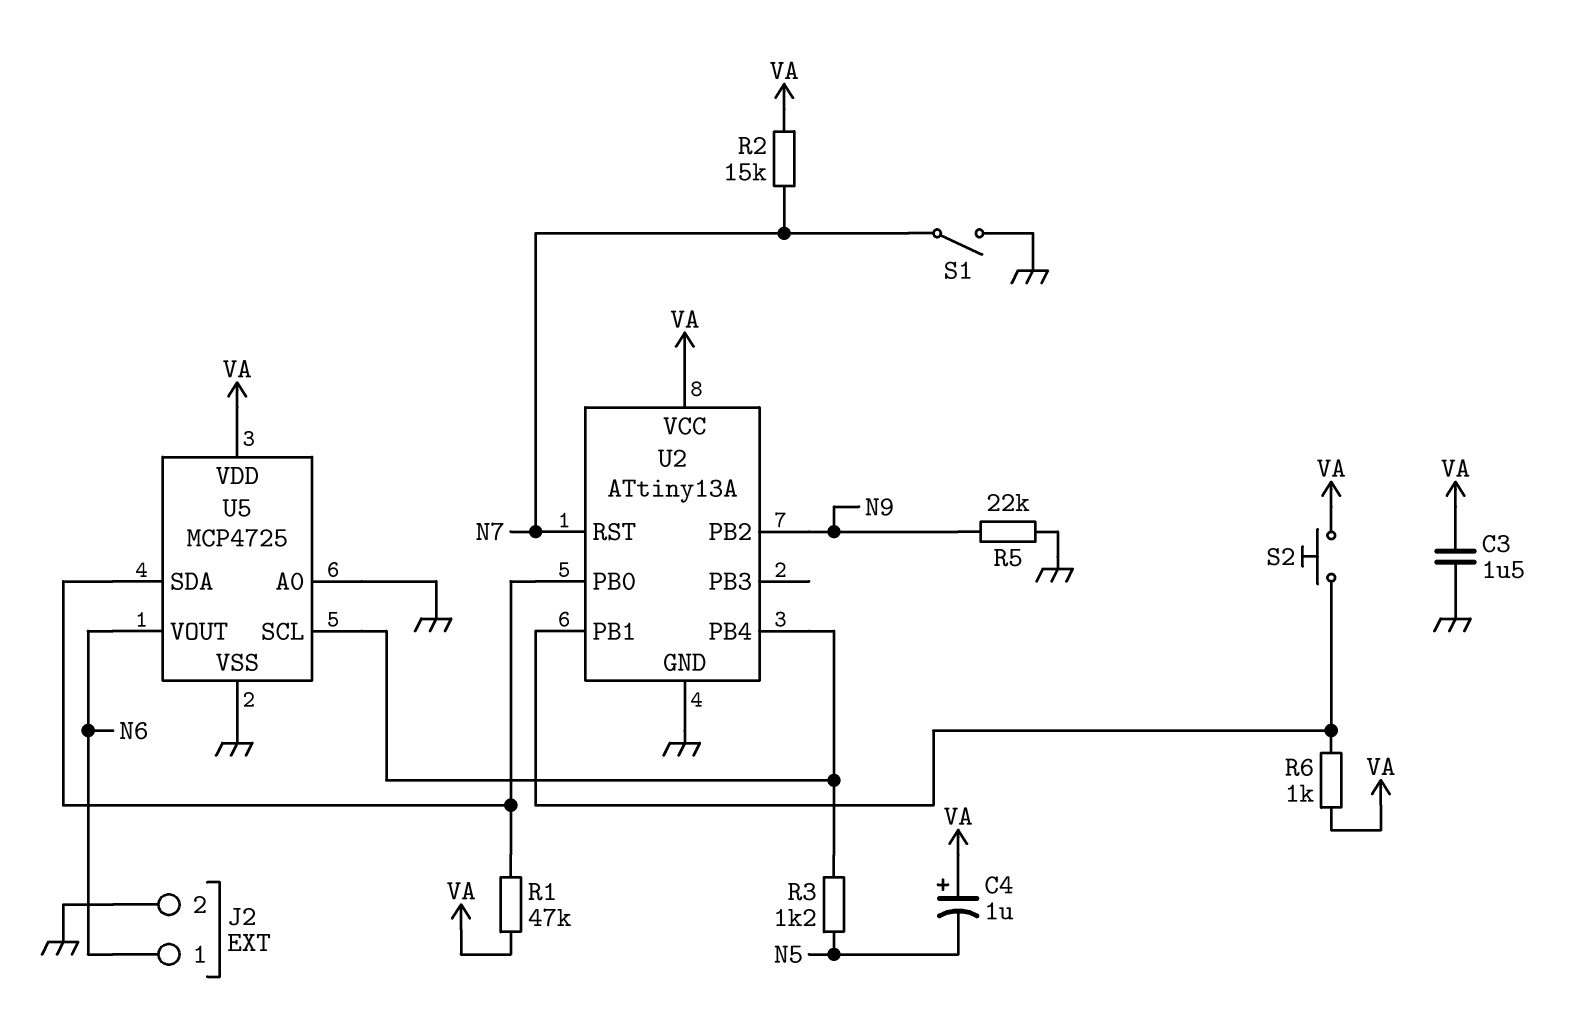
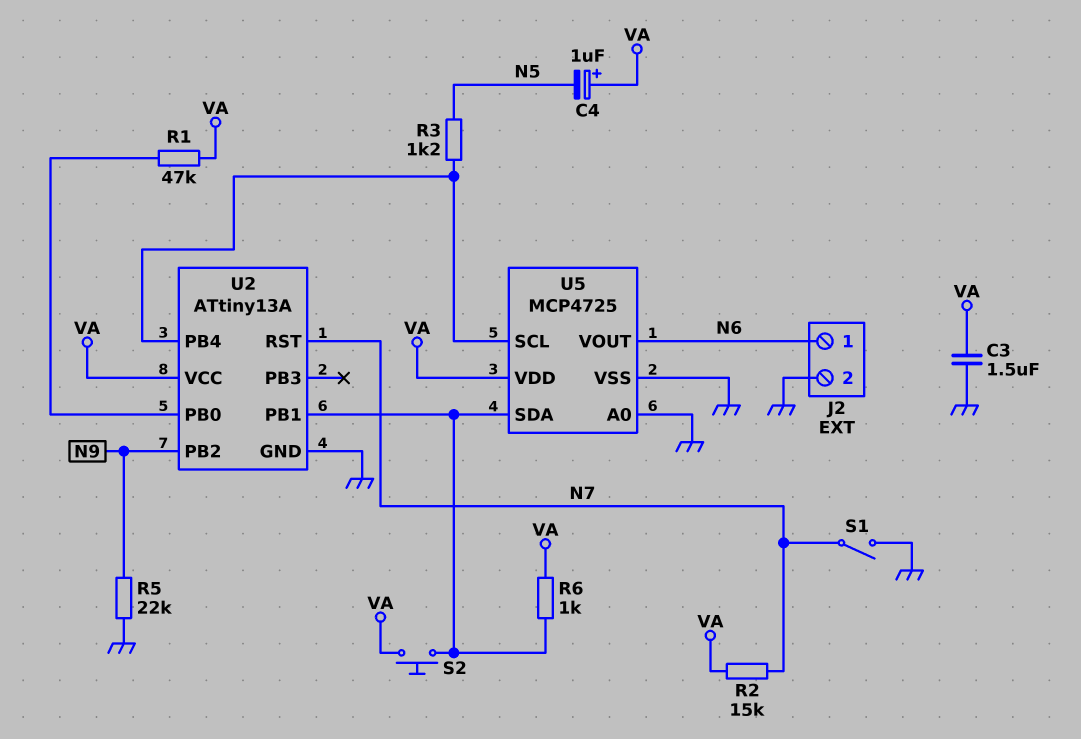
U5 pin SDA: U2/PB0 -> U2/PB1

